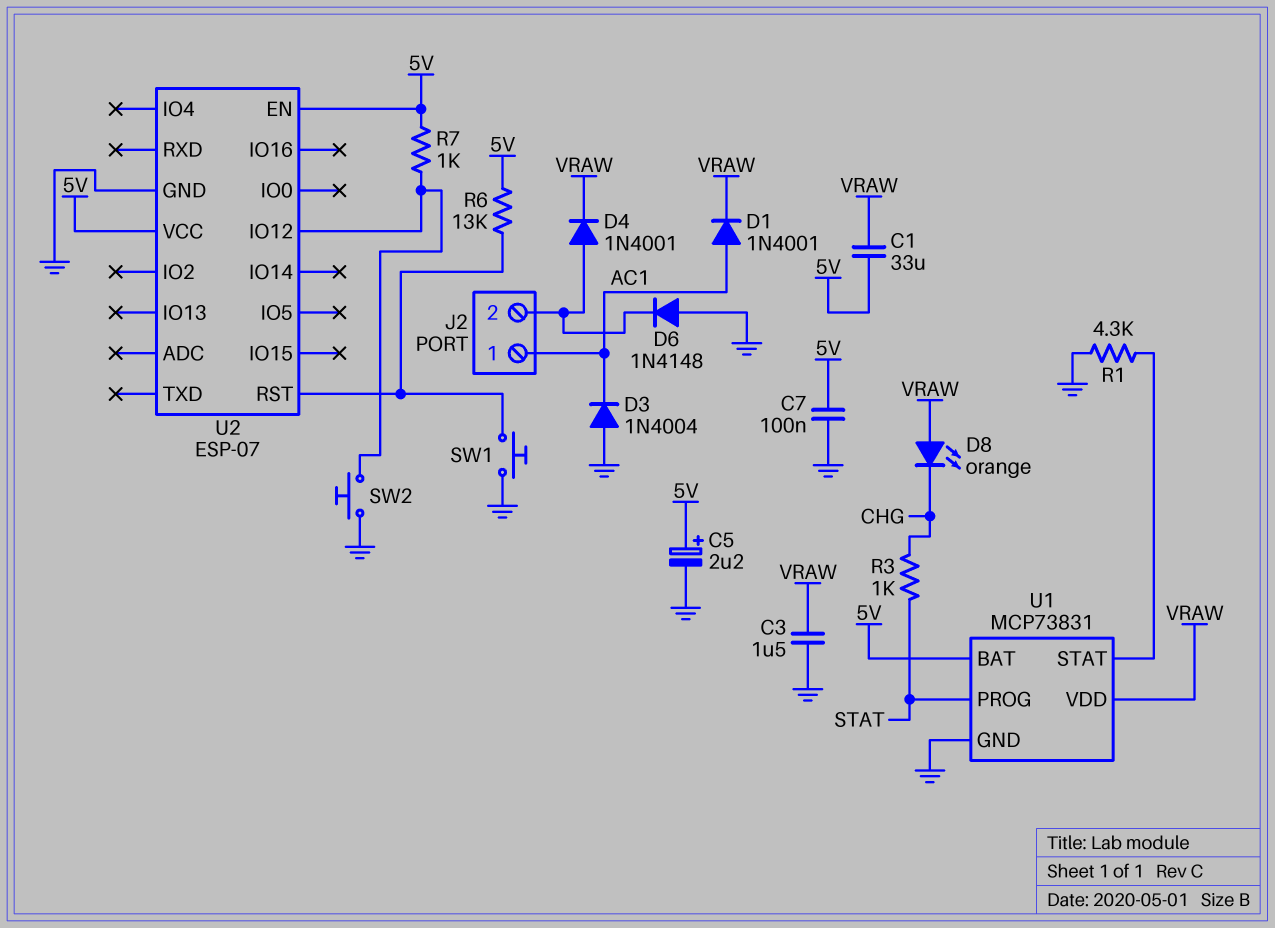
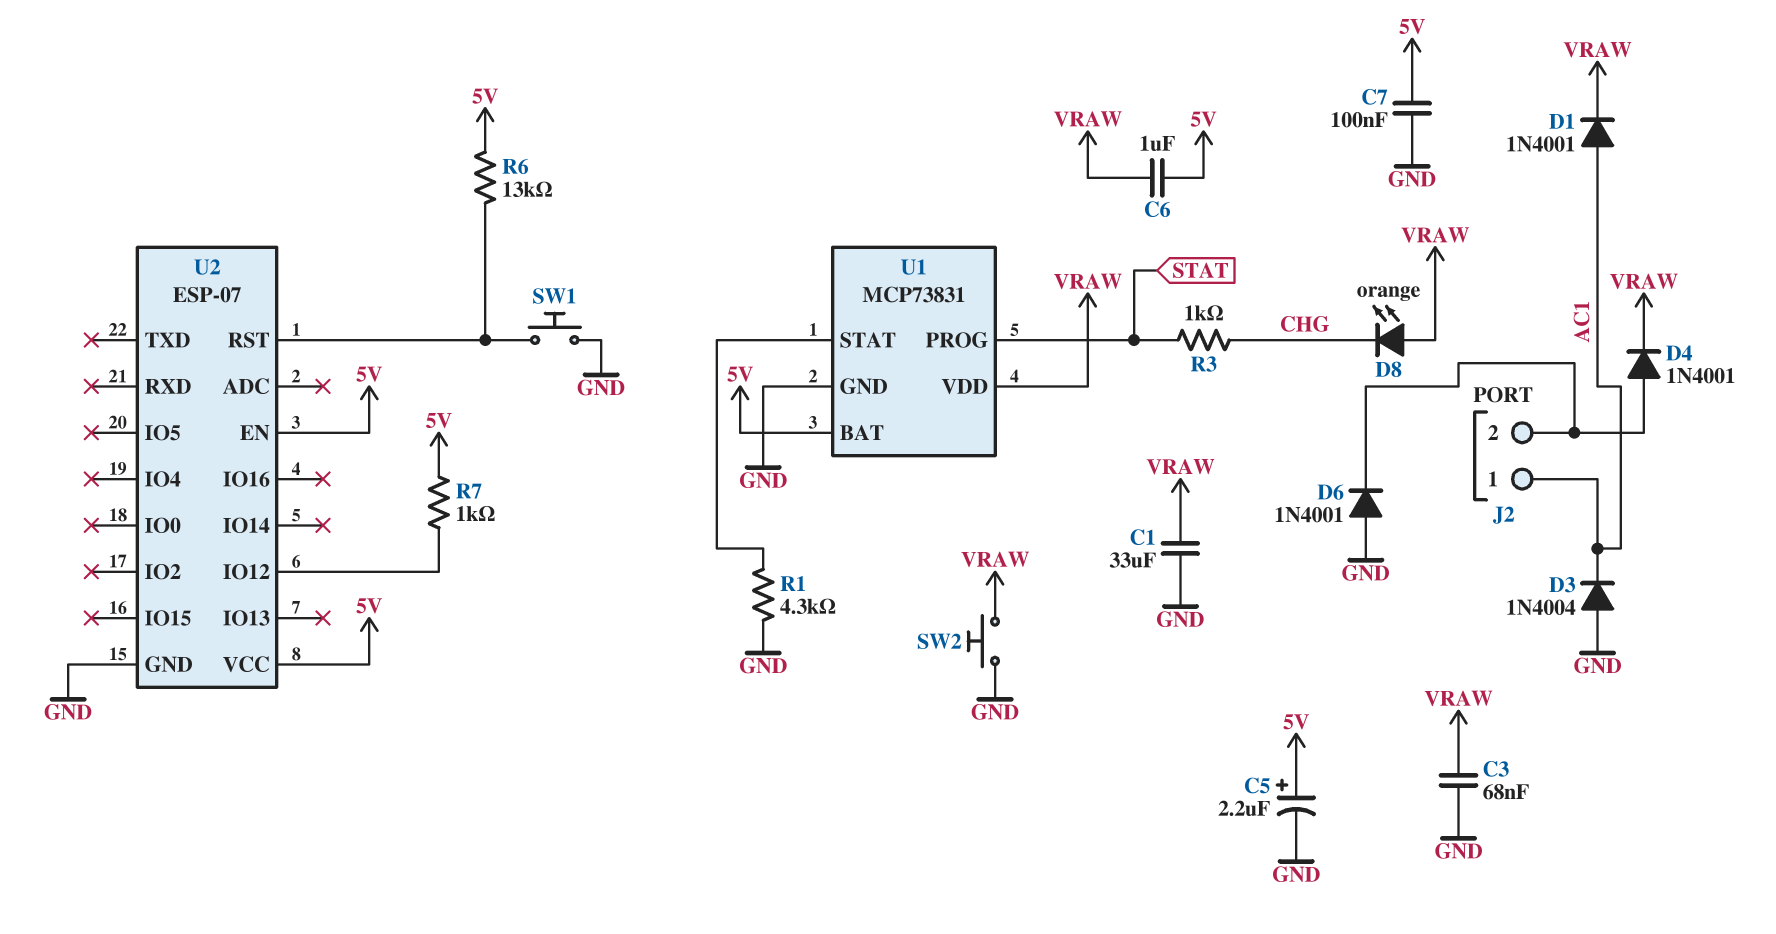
C1: 33uF (5V, VRAW) -> 33uF (GND, VRAW)
C3: 1.5uF (GND, VRAW) -> 68nF (GND, VRAW)
C6: none -> 1uF (5V, VRAW)
D6: diode 1N4148 (A GND, K J2/2) -> diode 1N4001 (A GND, K J2/2)
SW2: button (GND, U2/IO12) -> button (GND, VRAW)

